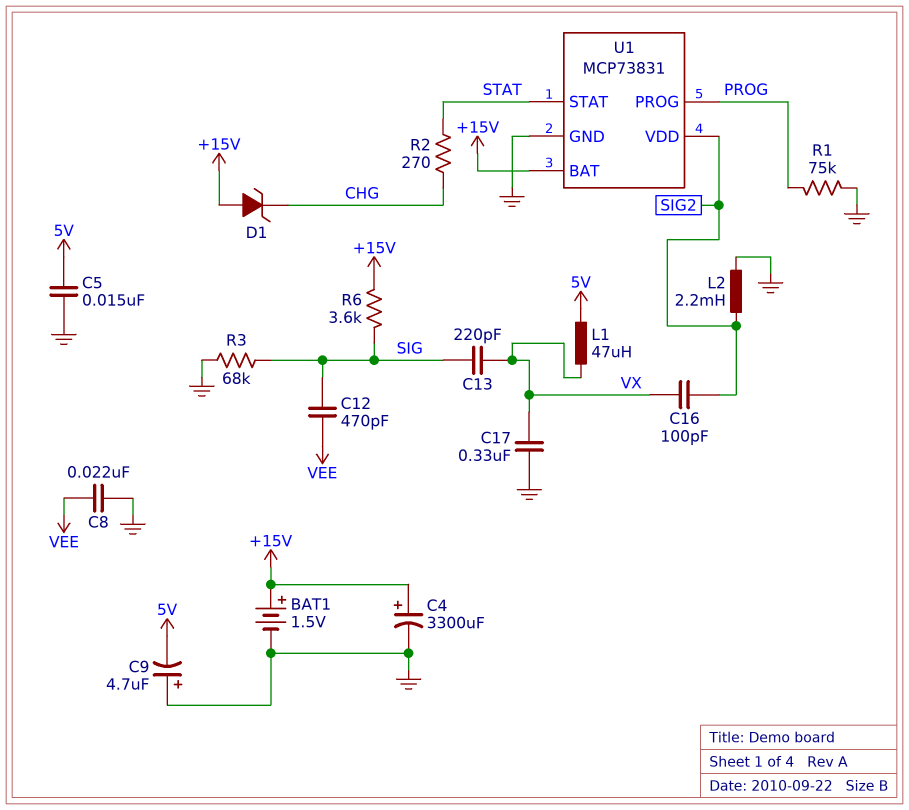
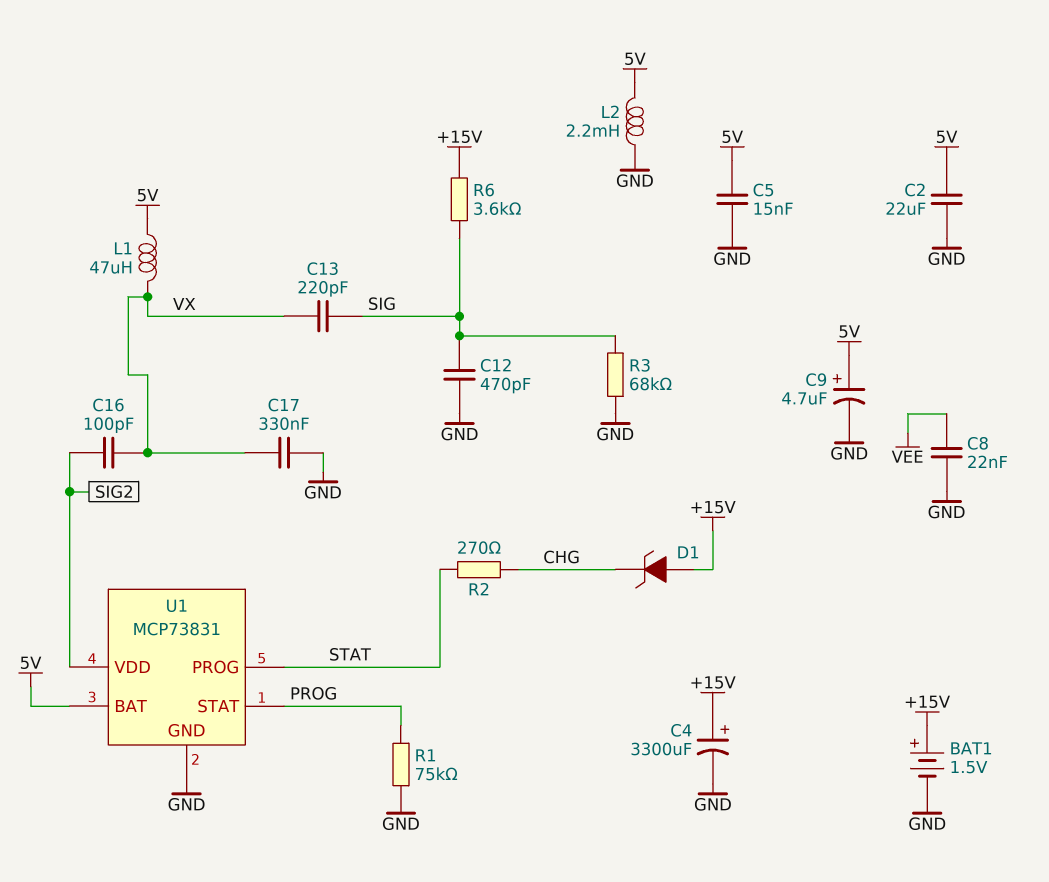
C2: none -> 22uF (5V, GND)
C9: 4.7uF (plus GND, minus 5V) -> 4.7uF (plus 5V, minus GND)
C12: 470pF (SIG, VEE) -> 470pF (GND, SIG)
L2: 2.2mH (GND, SIG2) -> 2.2mH (5V, GND)
U1 pin BAT: +15V -> 5V
U1 pin PROG: PROG -> STAT
U1 pin STAT: STAT -> PROG

